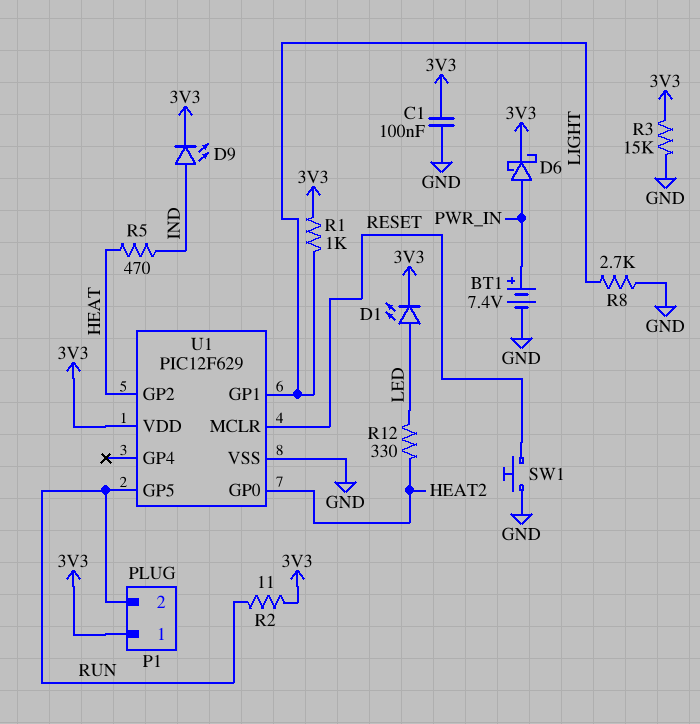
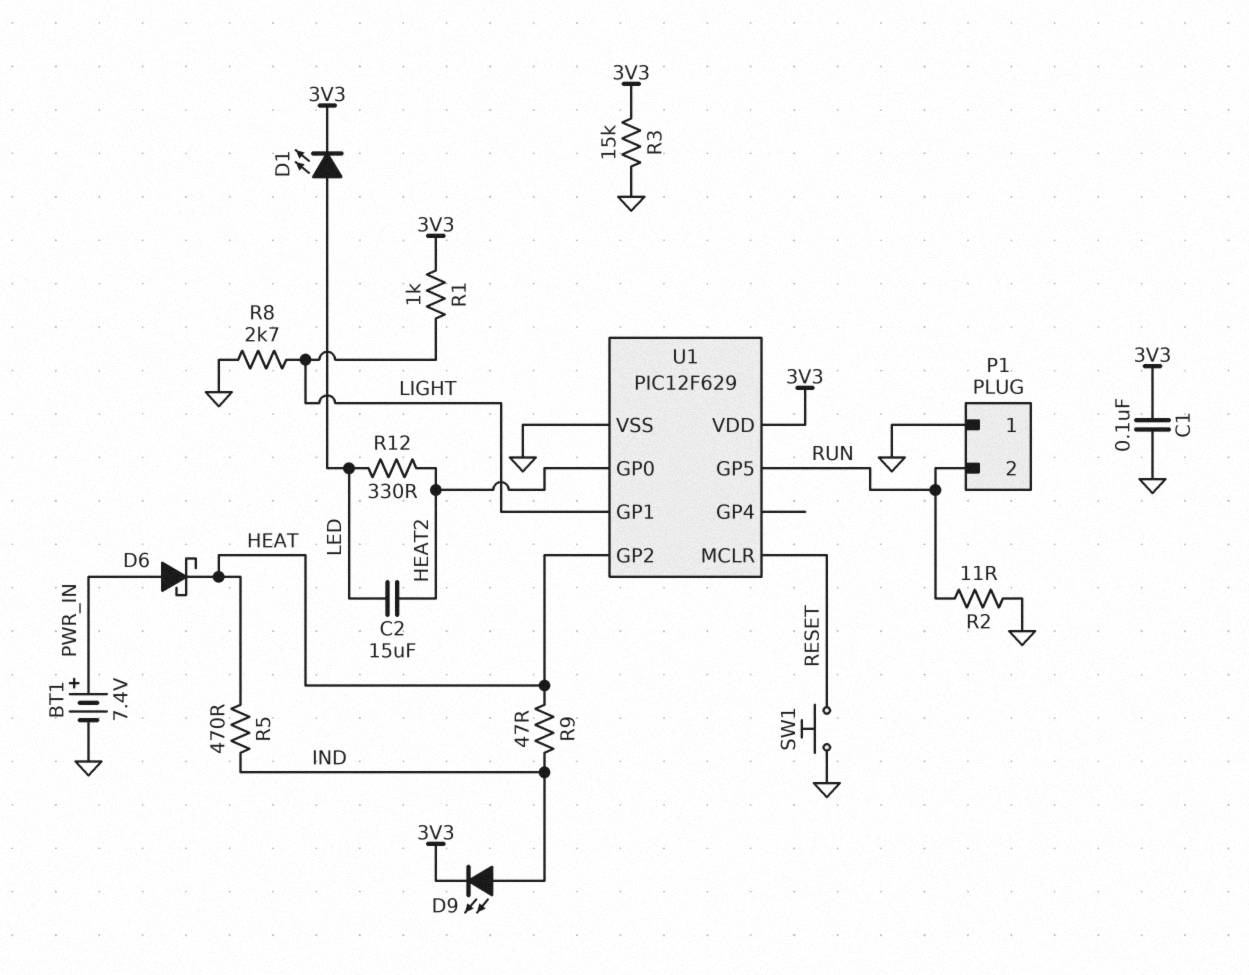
C2: none -> 15uF (HEAT2, LED)
D6: schottky (A PWR_IN, K 3V3) -> schottky (A PWR_IN, K HEAT)
P1 pin 1: 3V3 -> GND
R2: 11 (3V3, RUN) -> 11 (GND, RUN)
R9: none -> 47 (HEAT, IND)

